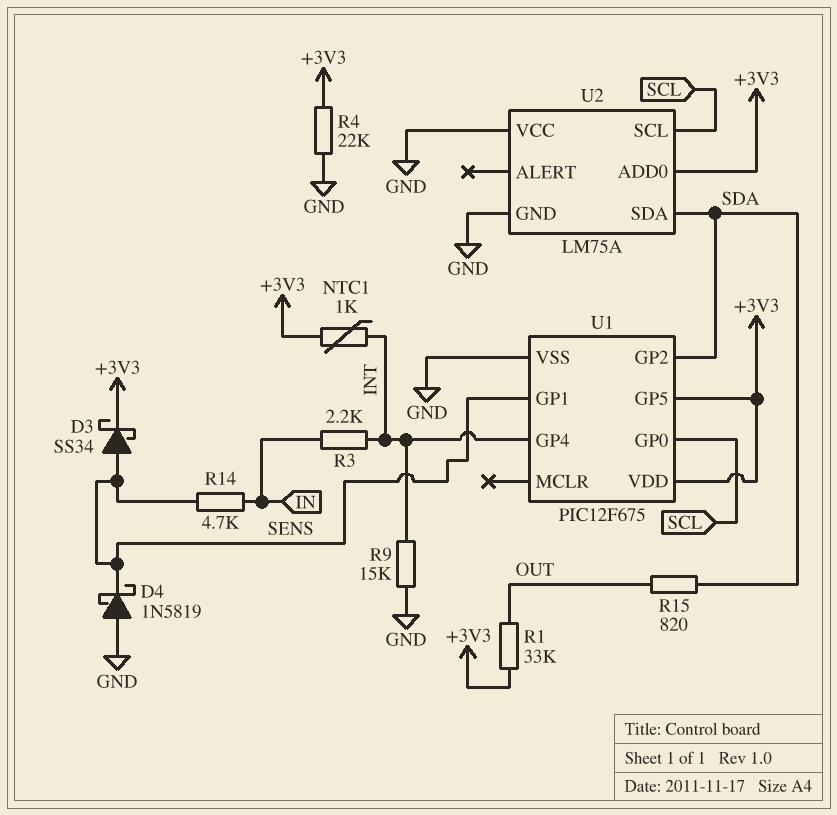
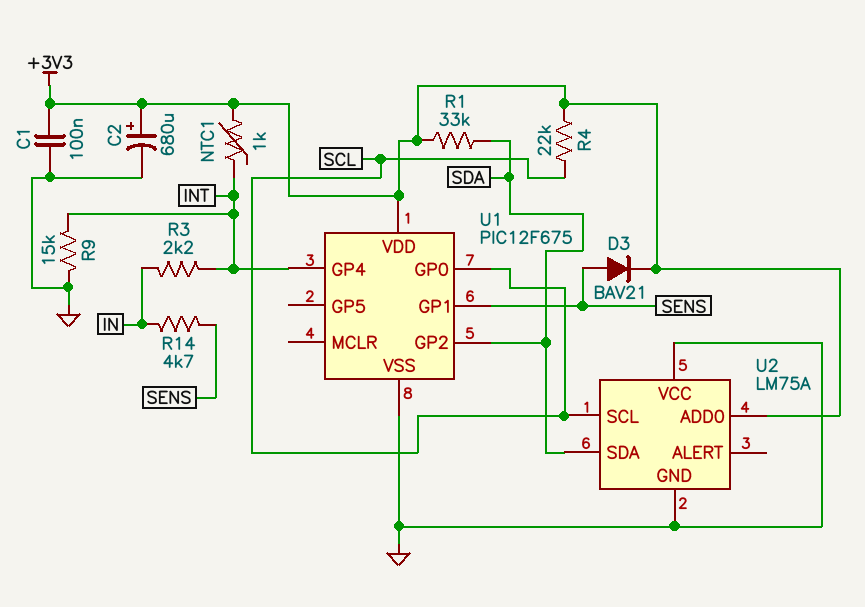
C1: none -> 100nF (+3V3, GND)
C2: none -> 680uF (plus +3V3, minus GND)
D3: schottky SS34 (A SENS, K +3V3) -> diode BAV21 (A SENS, K +3V3)
D4: schottky 1N5819 (A GND, K SENS) -> none
R1: 33k (+3V3, OUT) -> 33k (+3V3, SDA)
R4: 22k (+3V3, GND) -> 22k (+3V3, SCL)
R15: 820 (OUT, SDA) -> none
U1 pin GP5: +3V3 -> none

